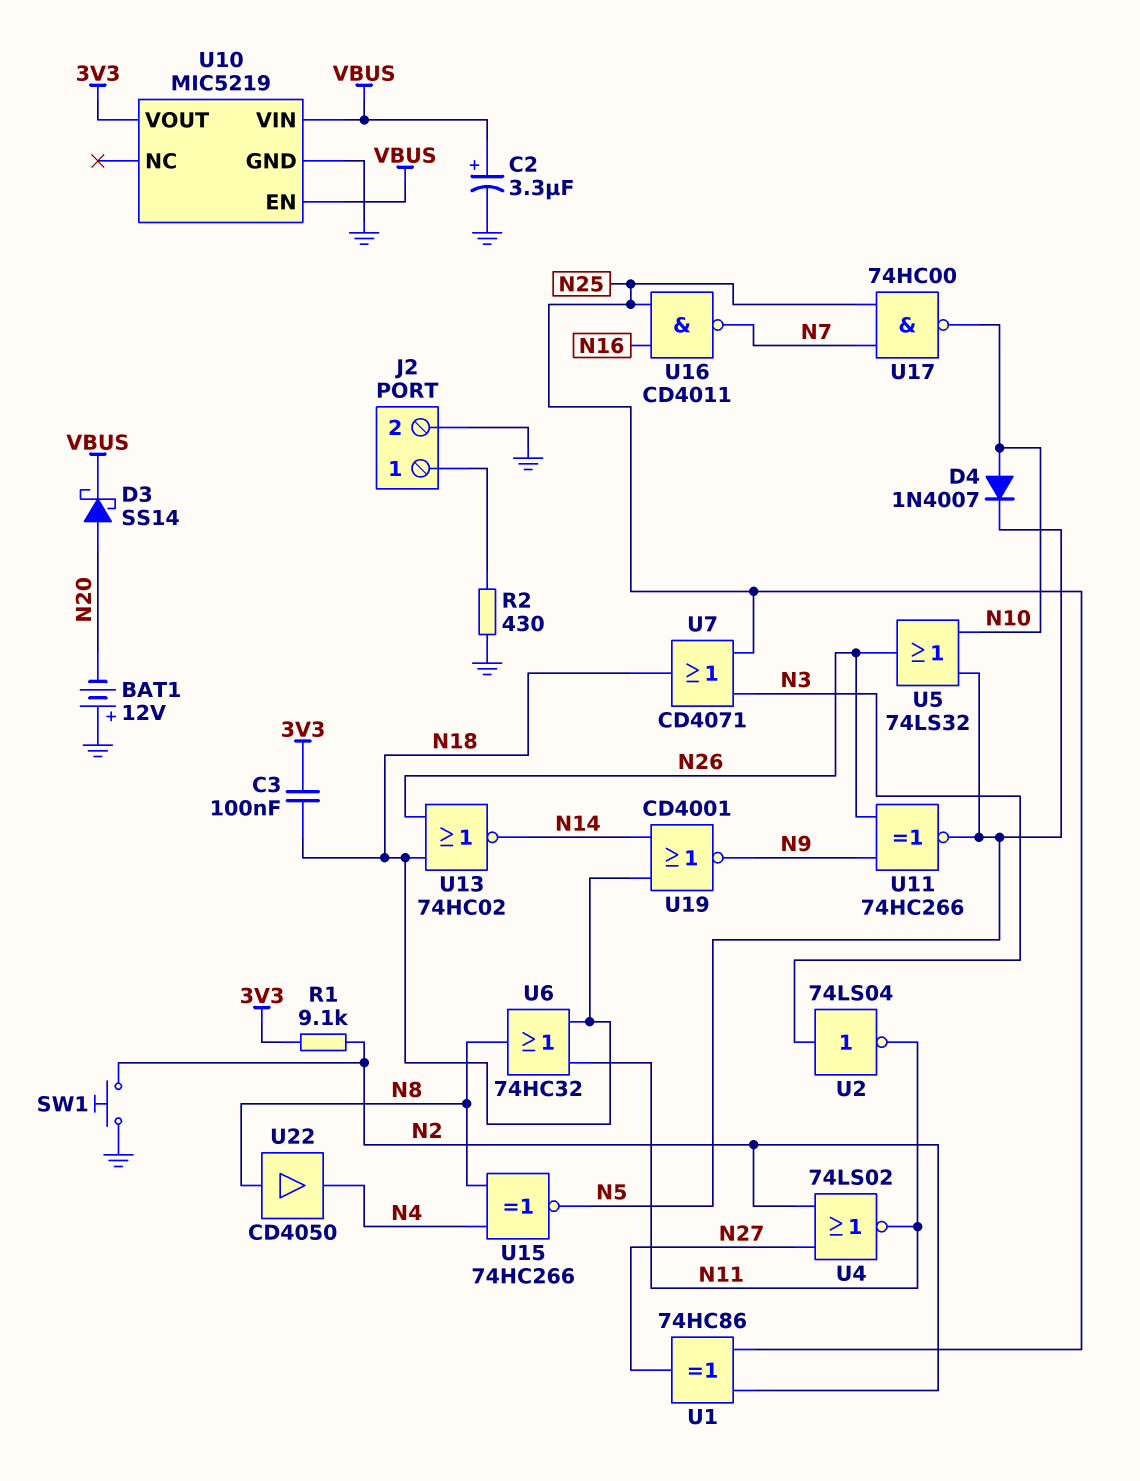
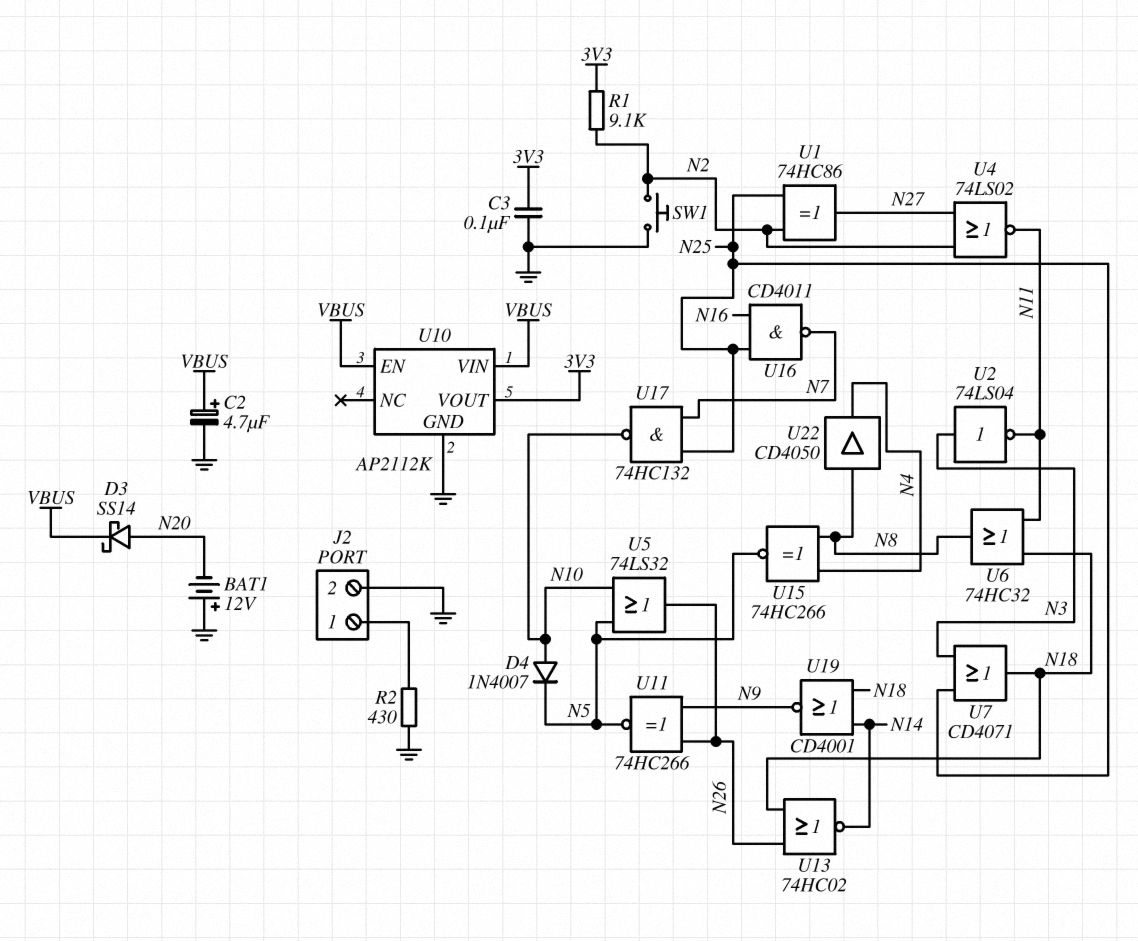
C2: 3.3uF (plus VBUS, minus GND) -> 4.7uF (plus VBUS, minus GND)
C3: 100nF (3V3, N18) -> 100nF (3V3, GND)
U10: MIC5219 -> AP2112K
U17: NAND 74HC00 (in N7, in N25, out N10) -> NAND 74HC132 (in N7, in N25, out N10)

